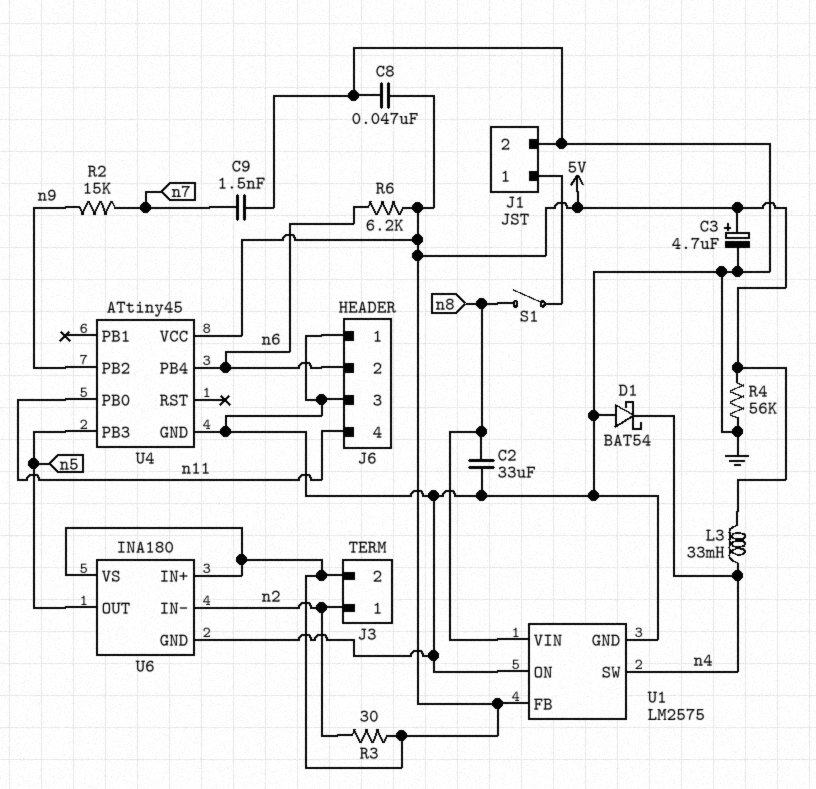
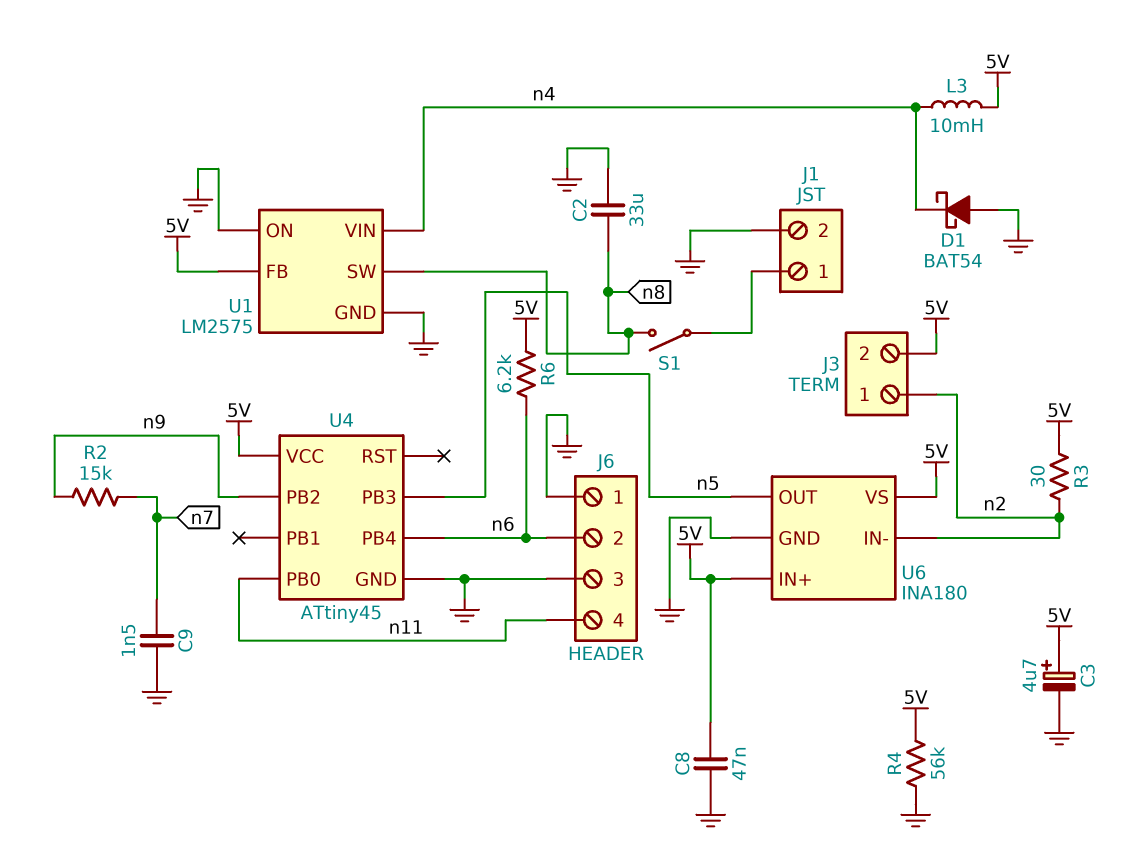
L3: 33mH (5V, n4) -> 10mH (5V, n4)
U1 pin SW: n4 -> n8
U1 pin VIN: n8 -> n4

